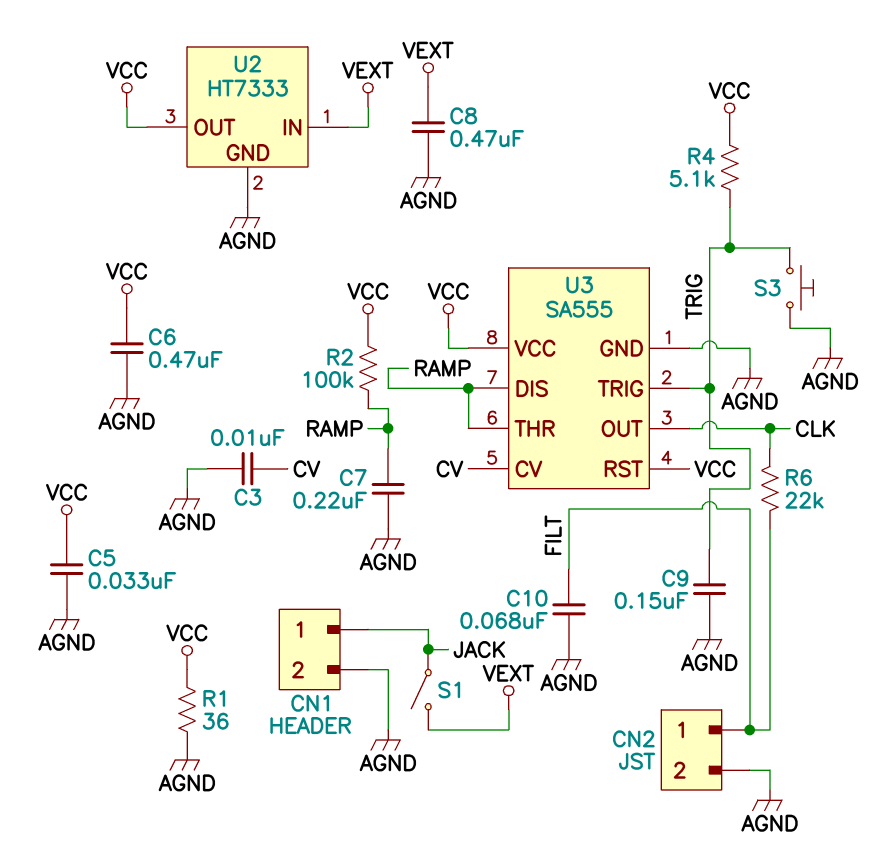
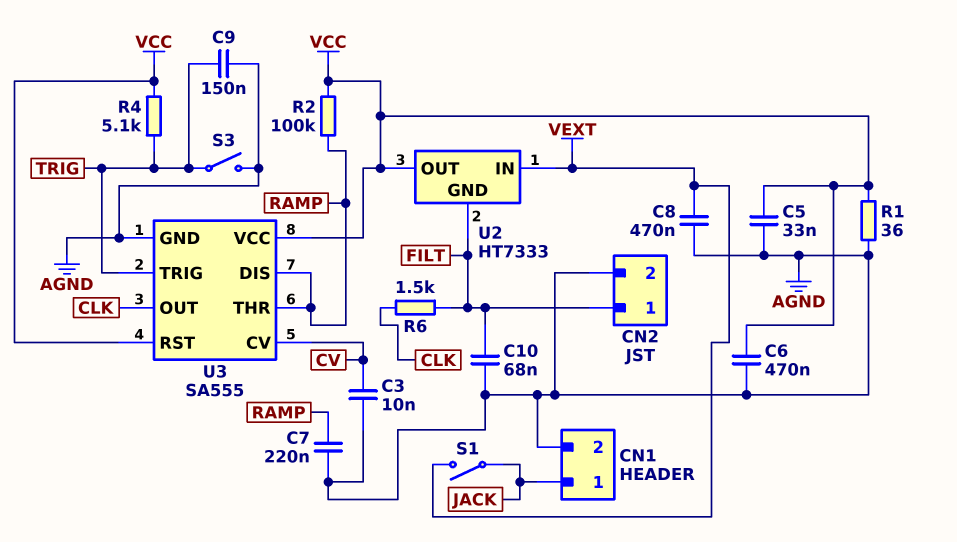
R6: 22k (CLK, FILT) -> 1.5k (CLK, FILT)
S3: button (AGND, TRIG) -> switch (AGND, TRIG)
U2 pin GND: AGND -> FILT

